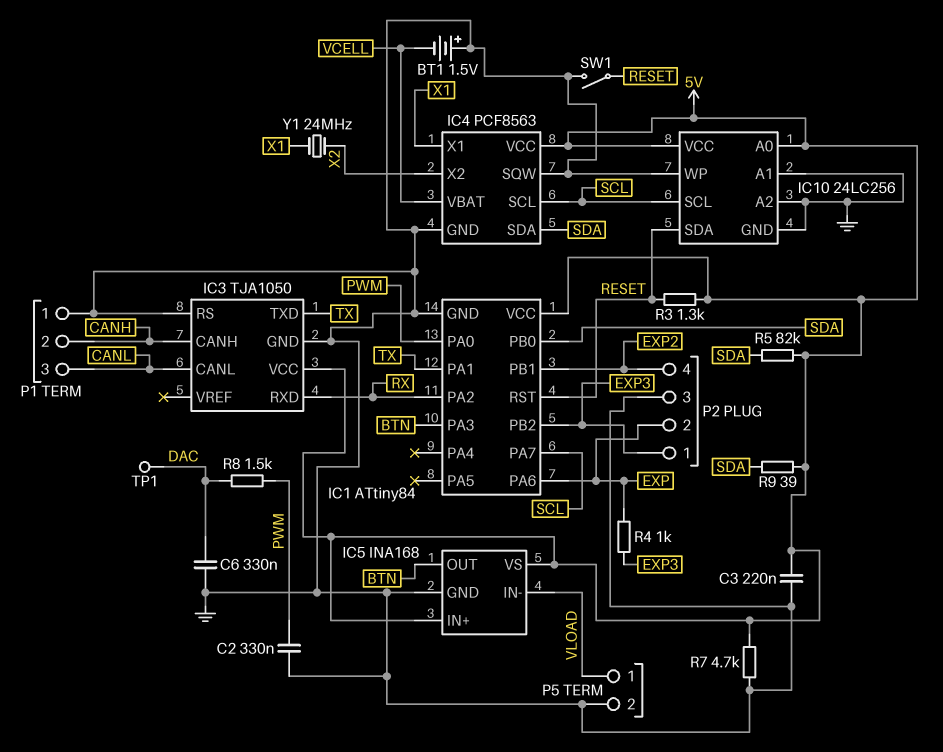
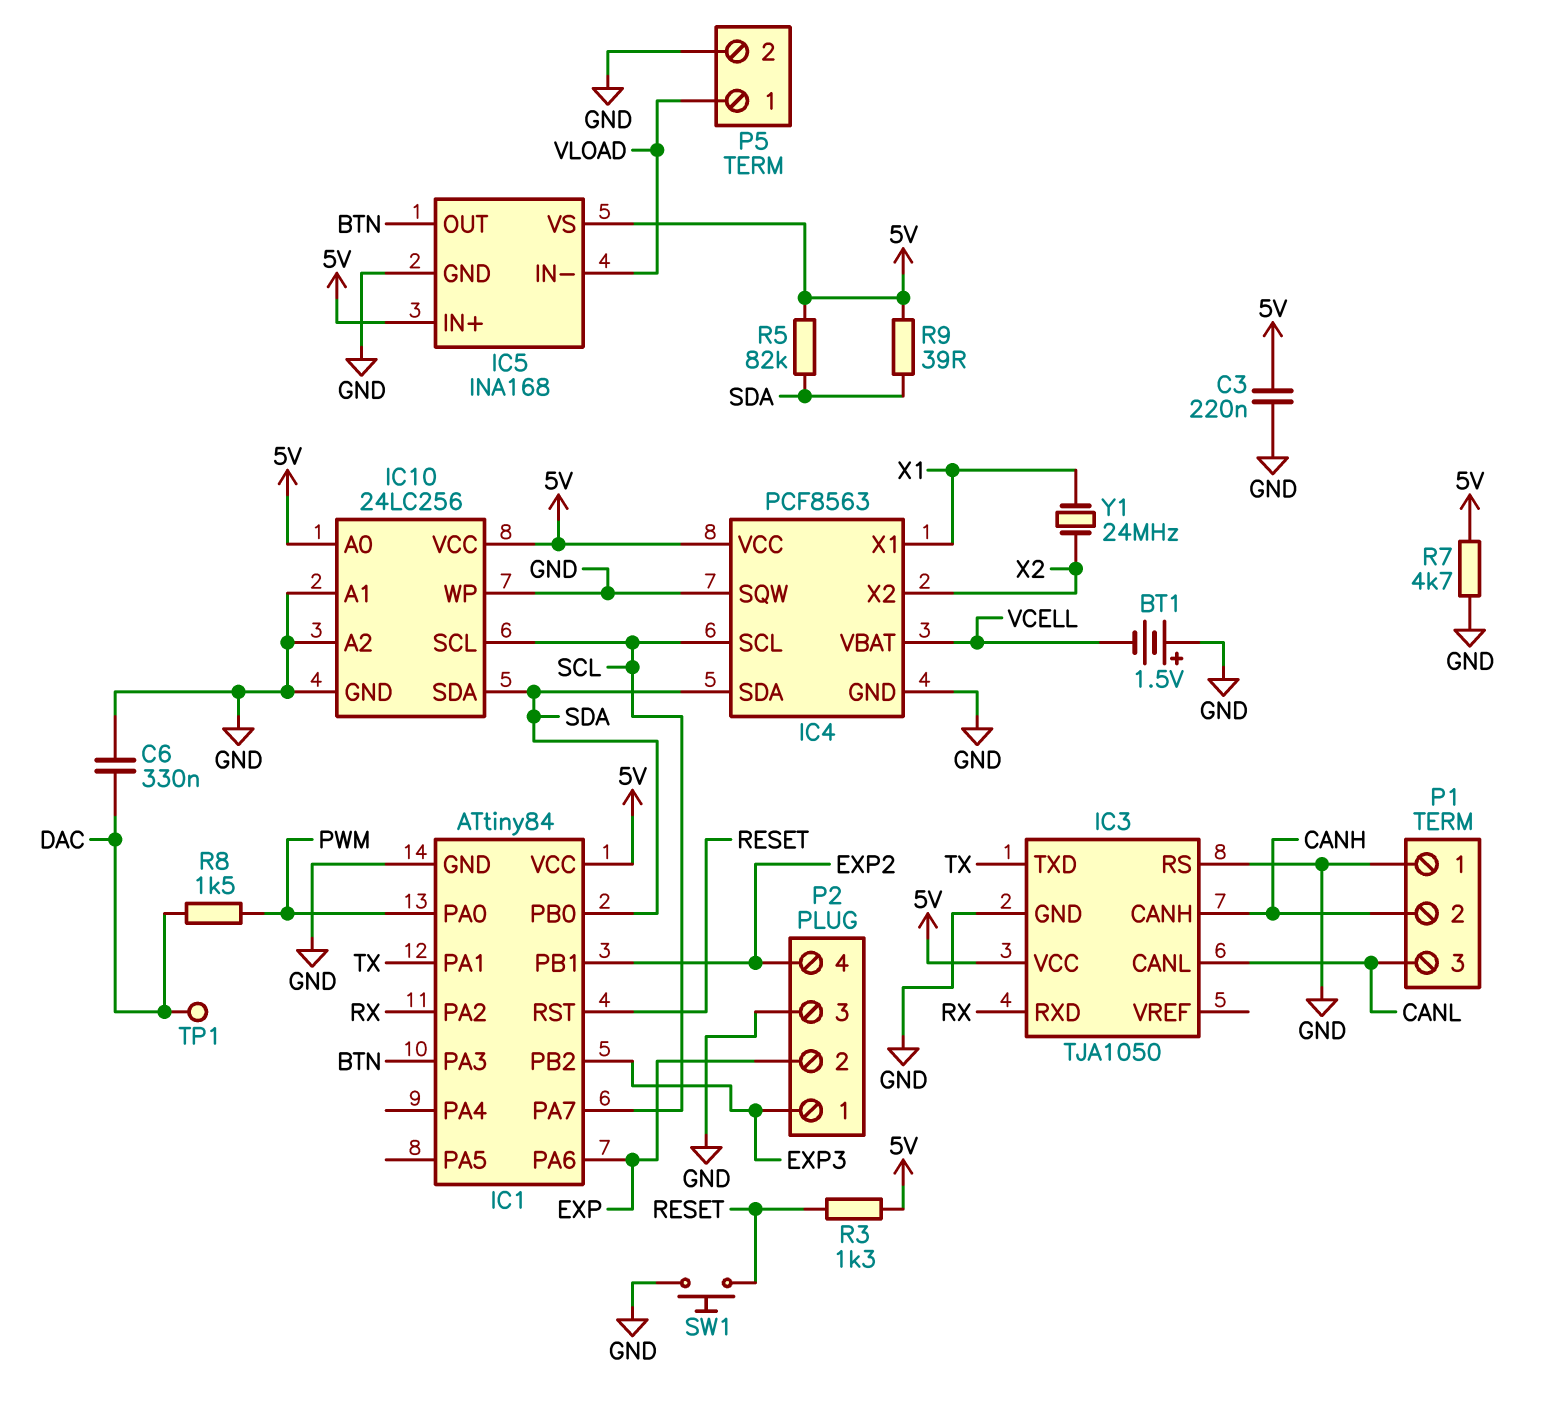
C2: 330nF (GND, PWM) -> none
IC10 pin SDA: RESET -> SDA
R4: 1k (EXP, EXP3) -> none
SW1: switch (GND, RESET) -> button (GND, RESET)

